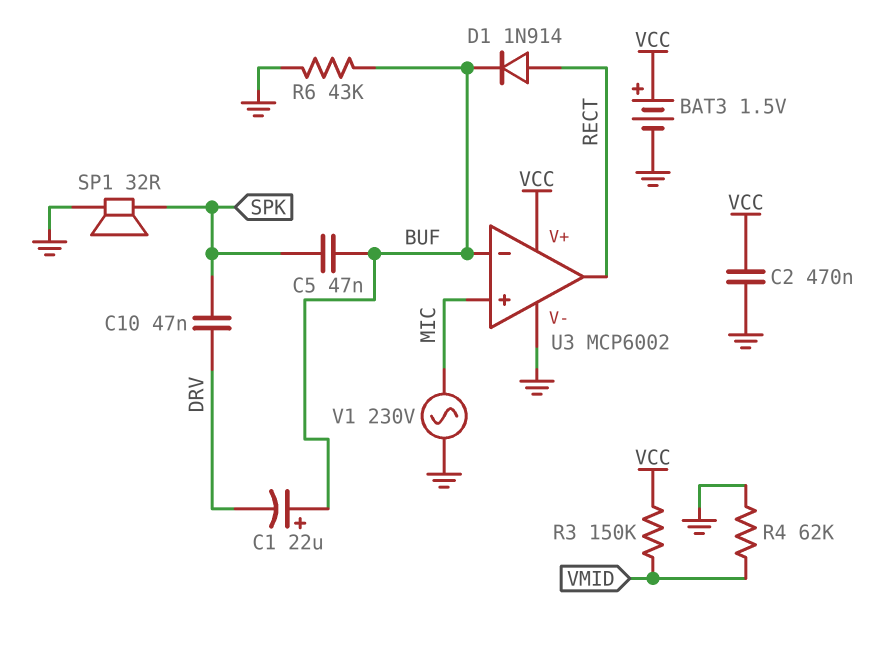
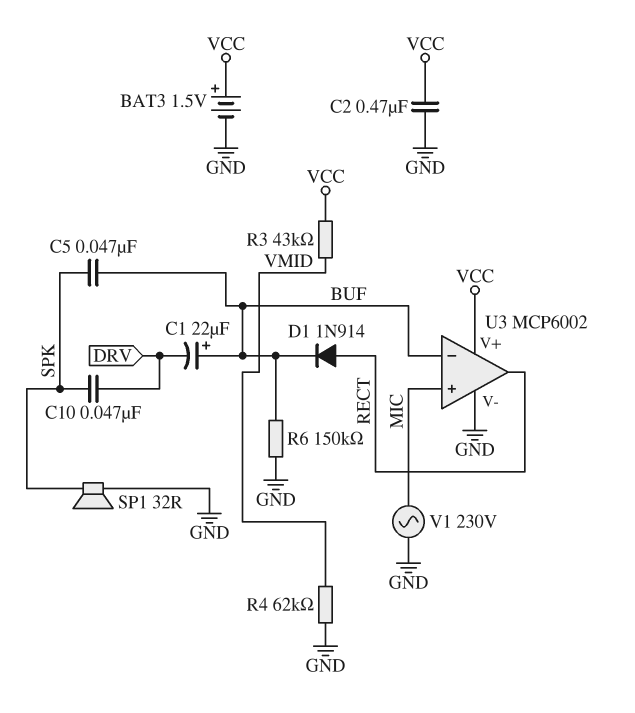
R3: 150k (VCC, VMID) -> 43k (VCC, VMID)
R6: 43k (BUF, GND) -> 150k (BUF, GND)

